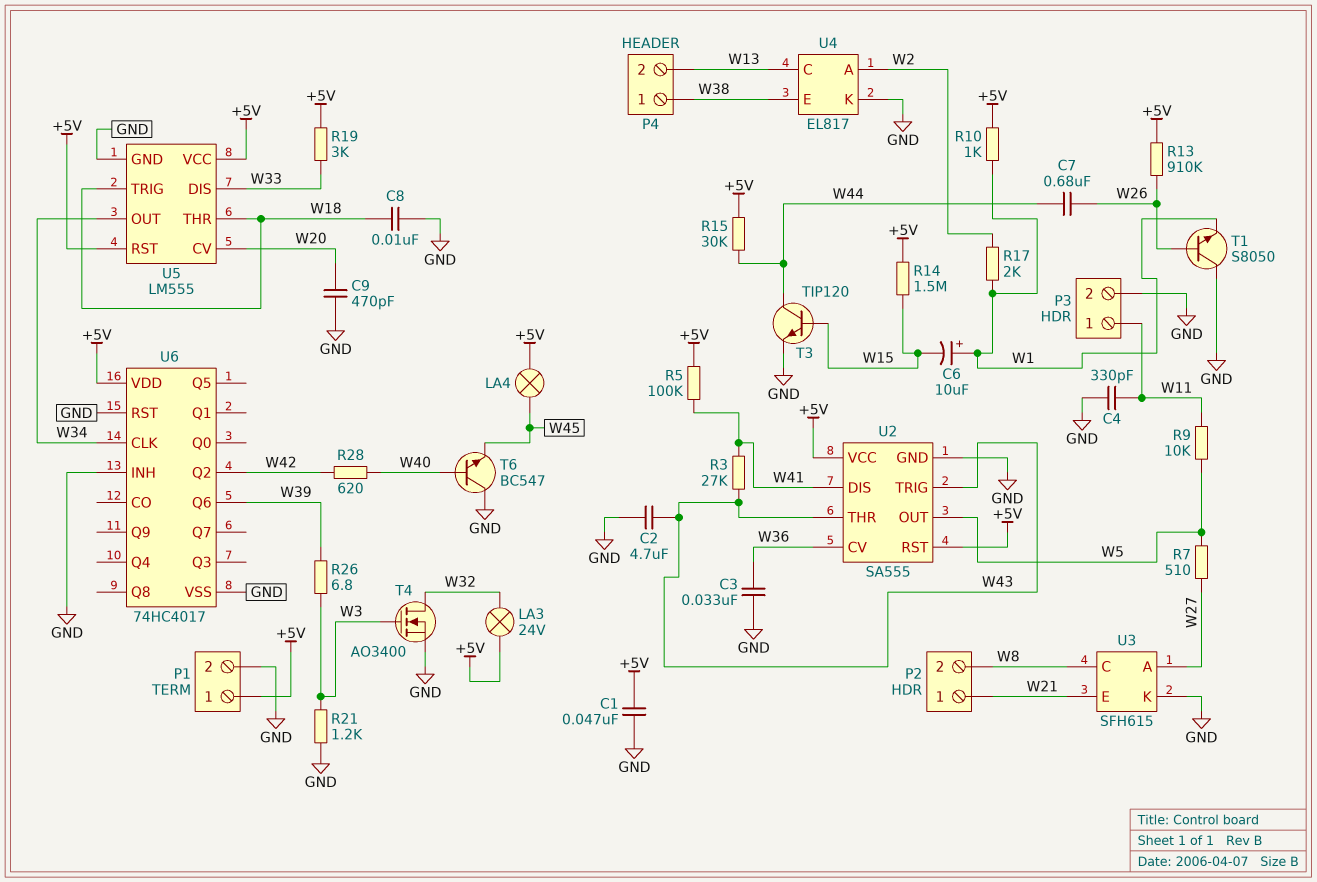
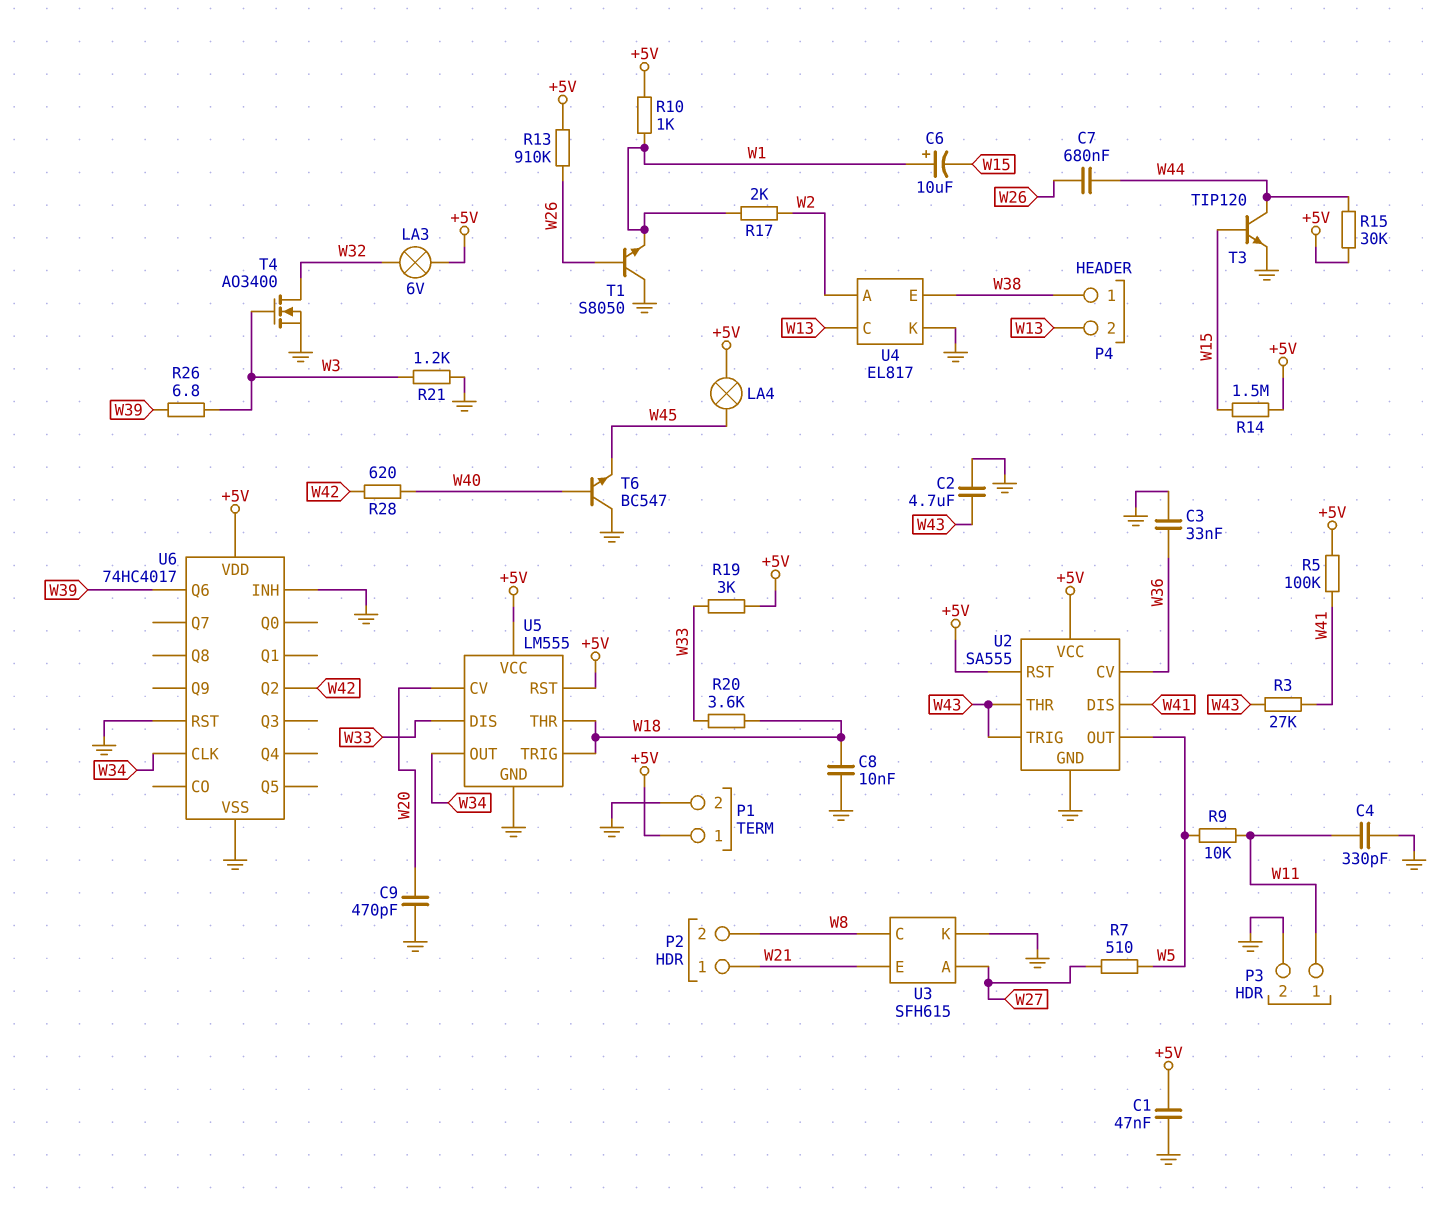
LA3: lamp 24V (+5V, W32) -> lamp 6V (+5V, W32)
R20: none -> 3.6k (W18, W33)

